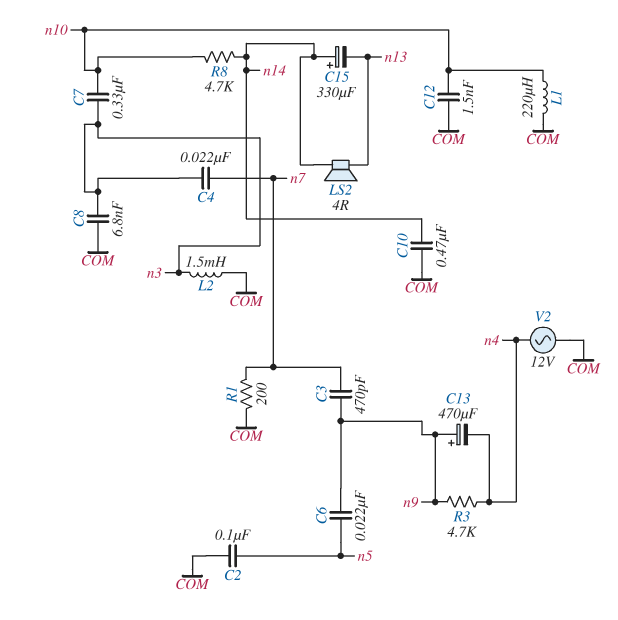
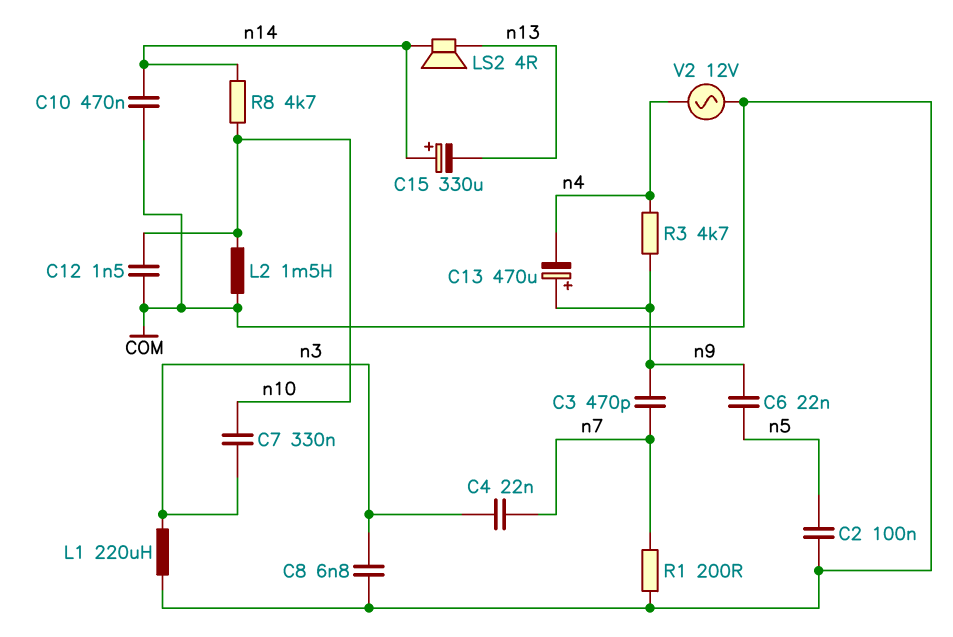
L1: 220uH (COM, n10) -> 220uH (COM, n3)
L2: 1.5mH (COM, n3) -> 1.5mH (COM, n10)

